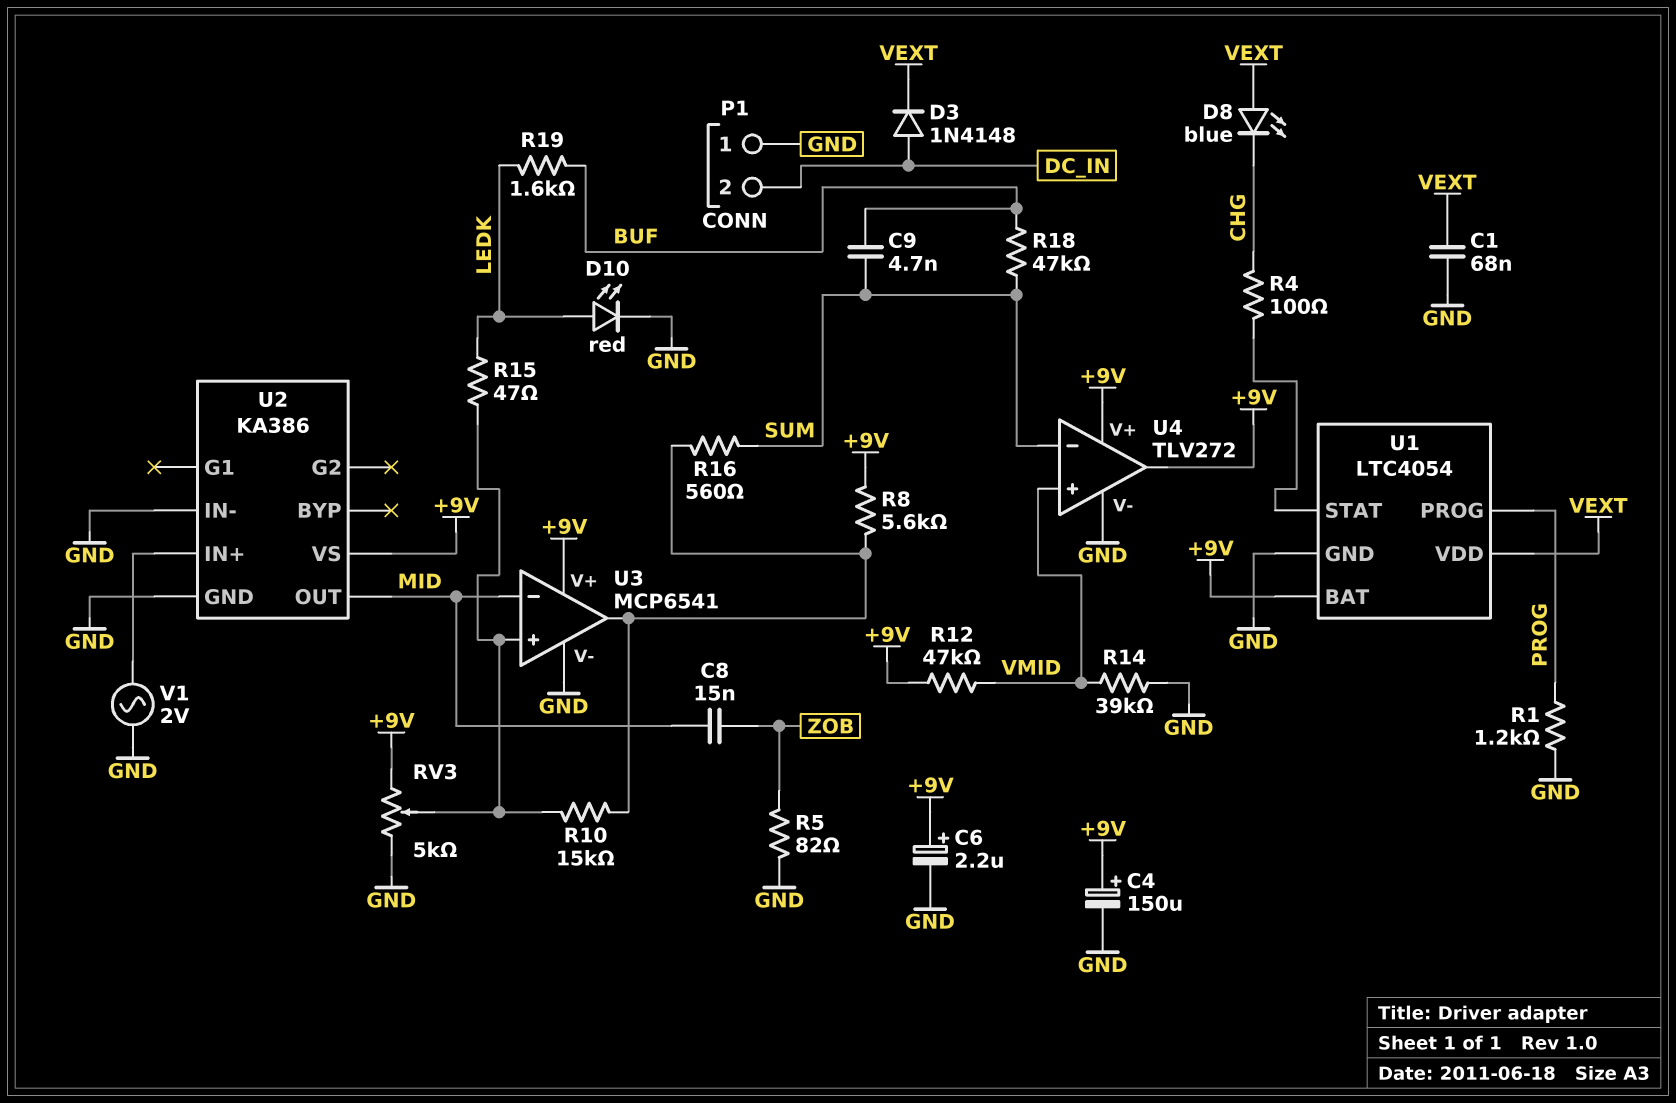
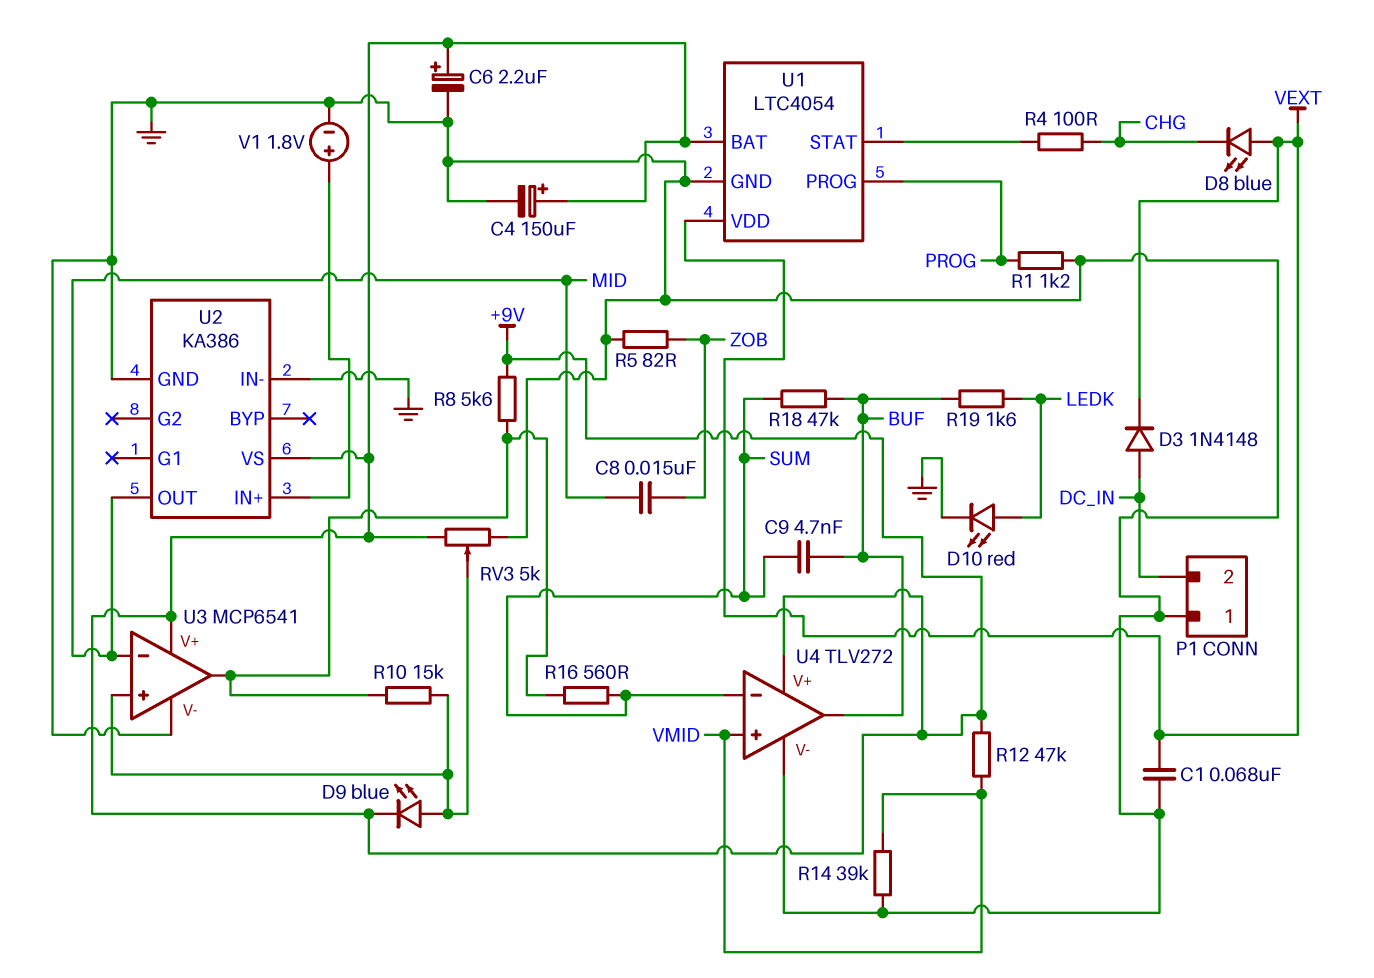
D9: none -> LED blue (A U3/in+, K +9V)
R15: 47 (LEDK, U3/in+) -> none
U4 pin out: +9V -> BUF
V1: AC 2V (GND, U2/IN+) -> 1.8V (plus U2/IN+, minus GND)

